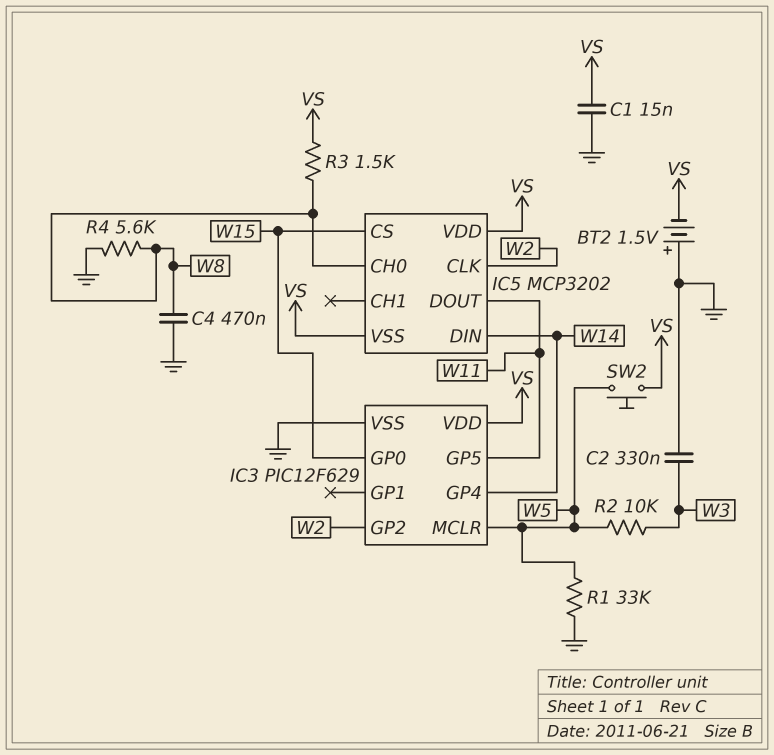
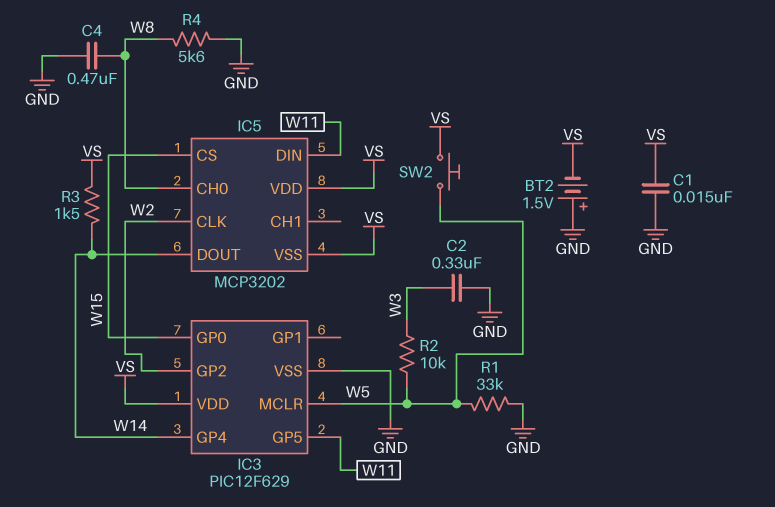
IC5 pin DIN: W14 -> W11
IC5 pin DOUT: W11 -> W14
R3: 1.5k (VS, W8) -> 1.5k (VS, W14)

